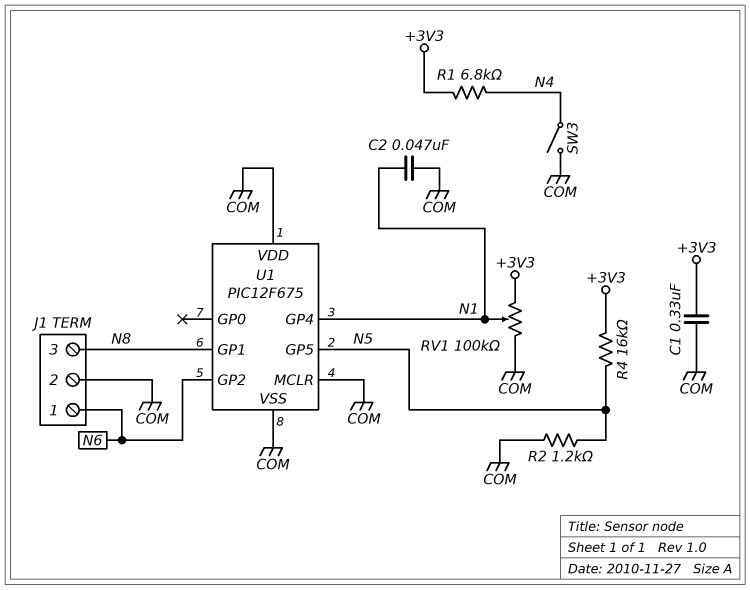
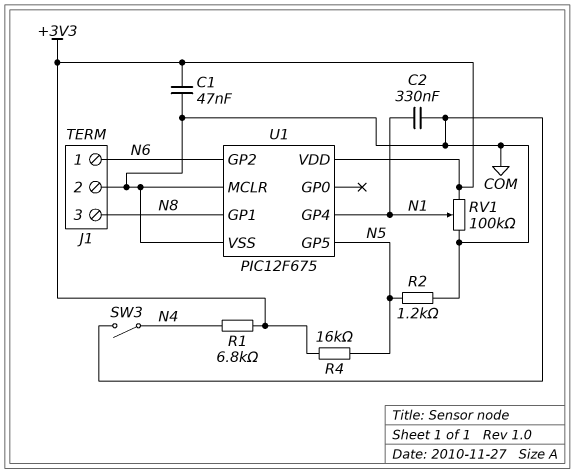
C1: 330nF (+3V3, COM) -> 47nF (+3V3, COM)
C2: 47nF (COM, N1) -> 330nF (COM, N1)
U1 pin VDD: COM -> +3V3

